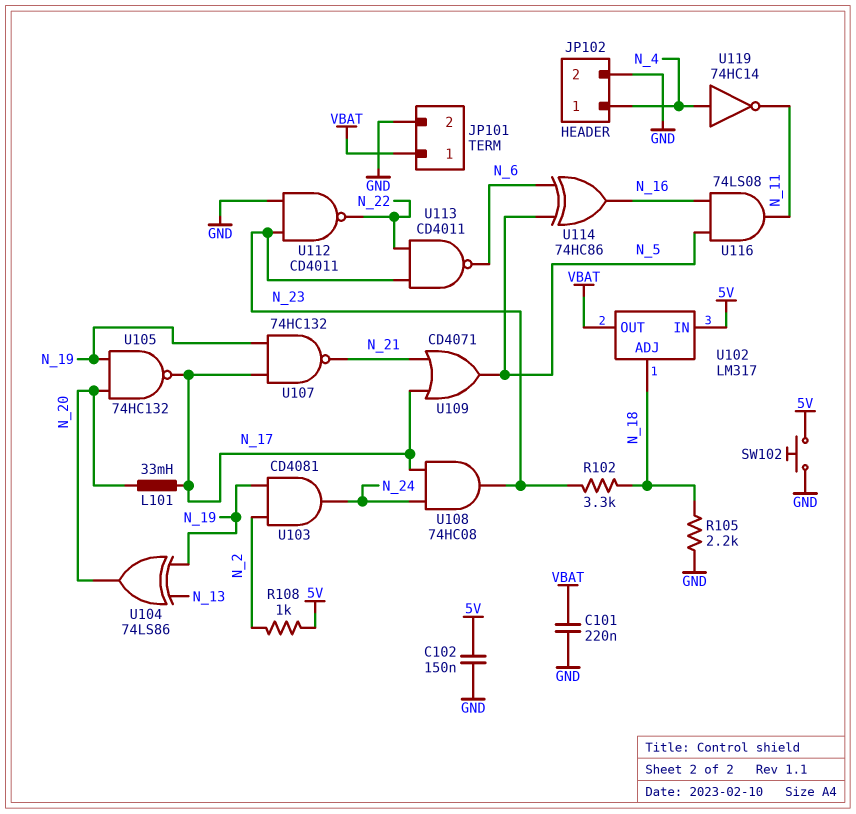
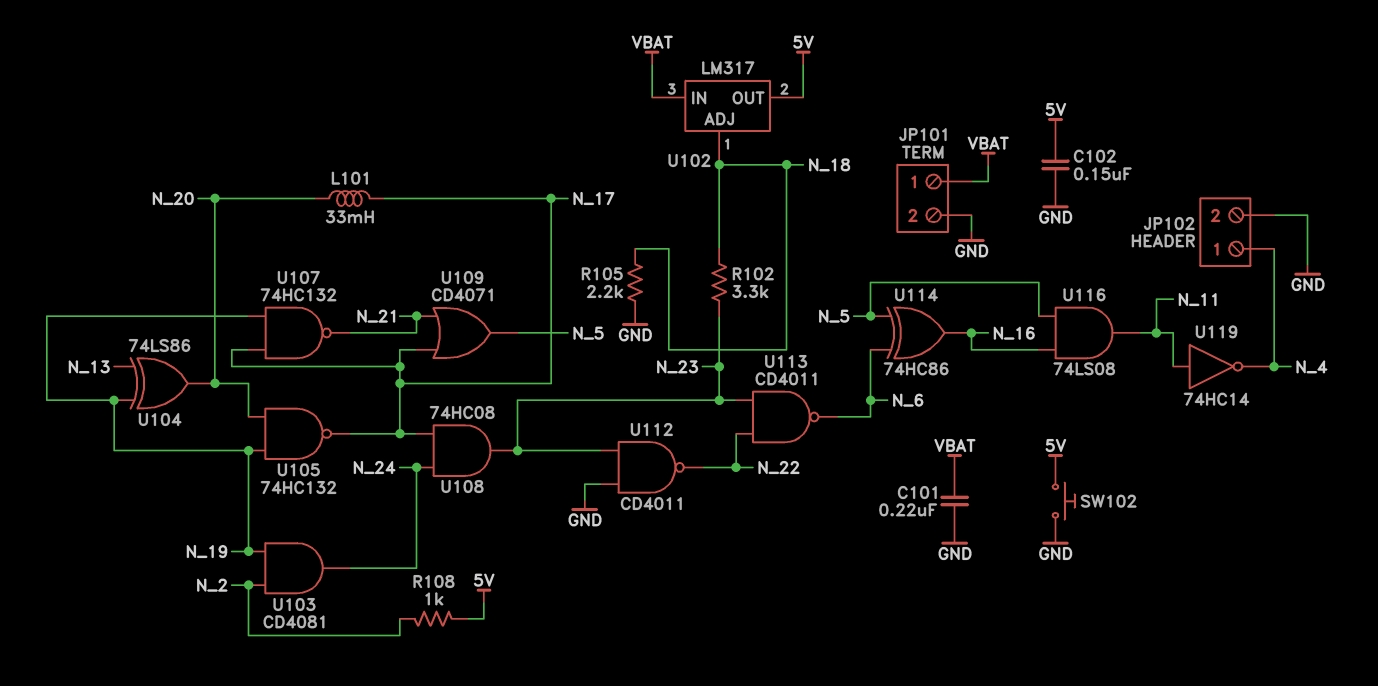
U102 pin IN: 5V -> VBAT
U102 pin OUT: VBAT -> 5V
U119: NOT 74HC14 (in N_4, out N_11) -> NOT 74HC14 (in N_11, out N_4)

